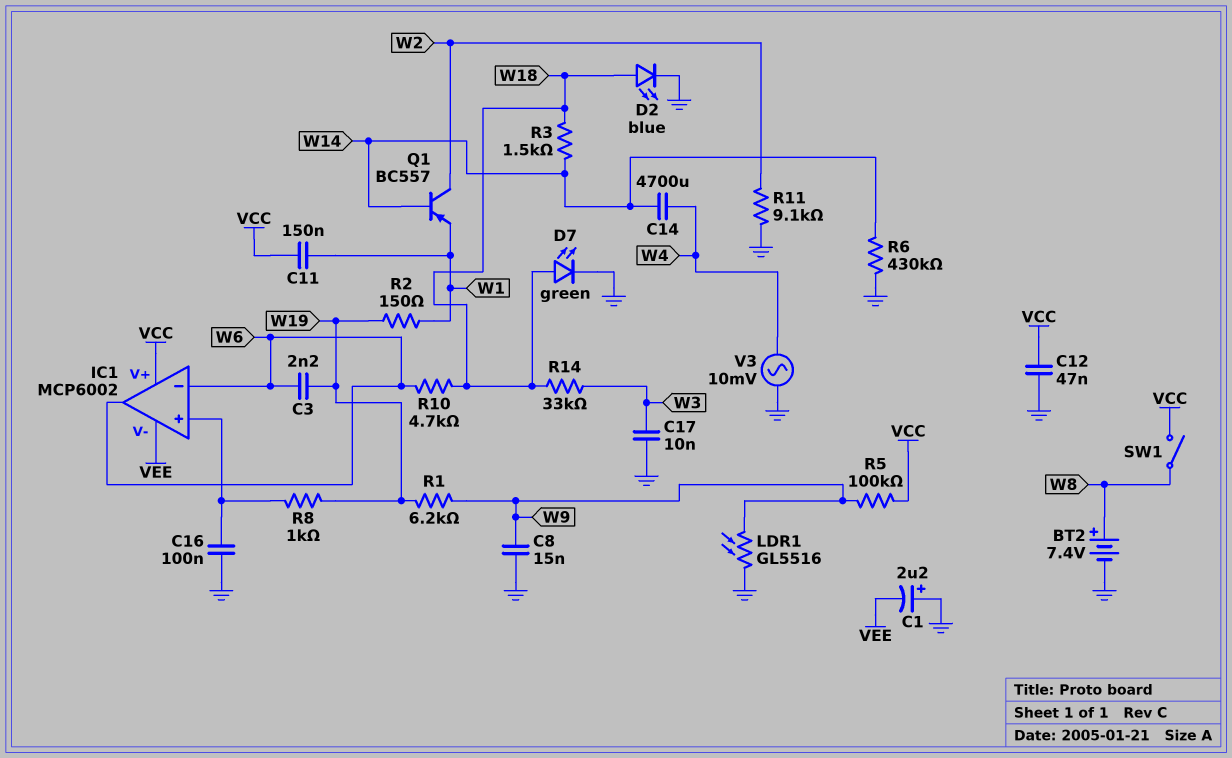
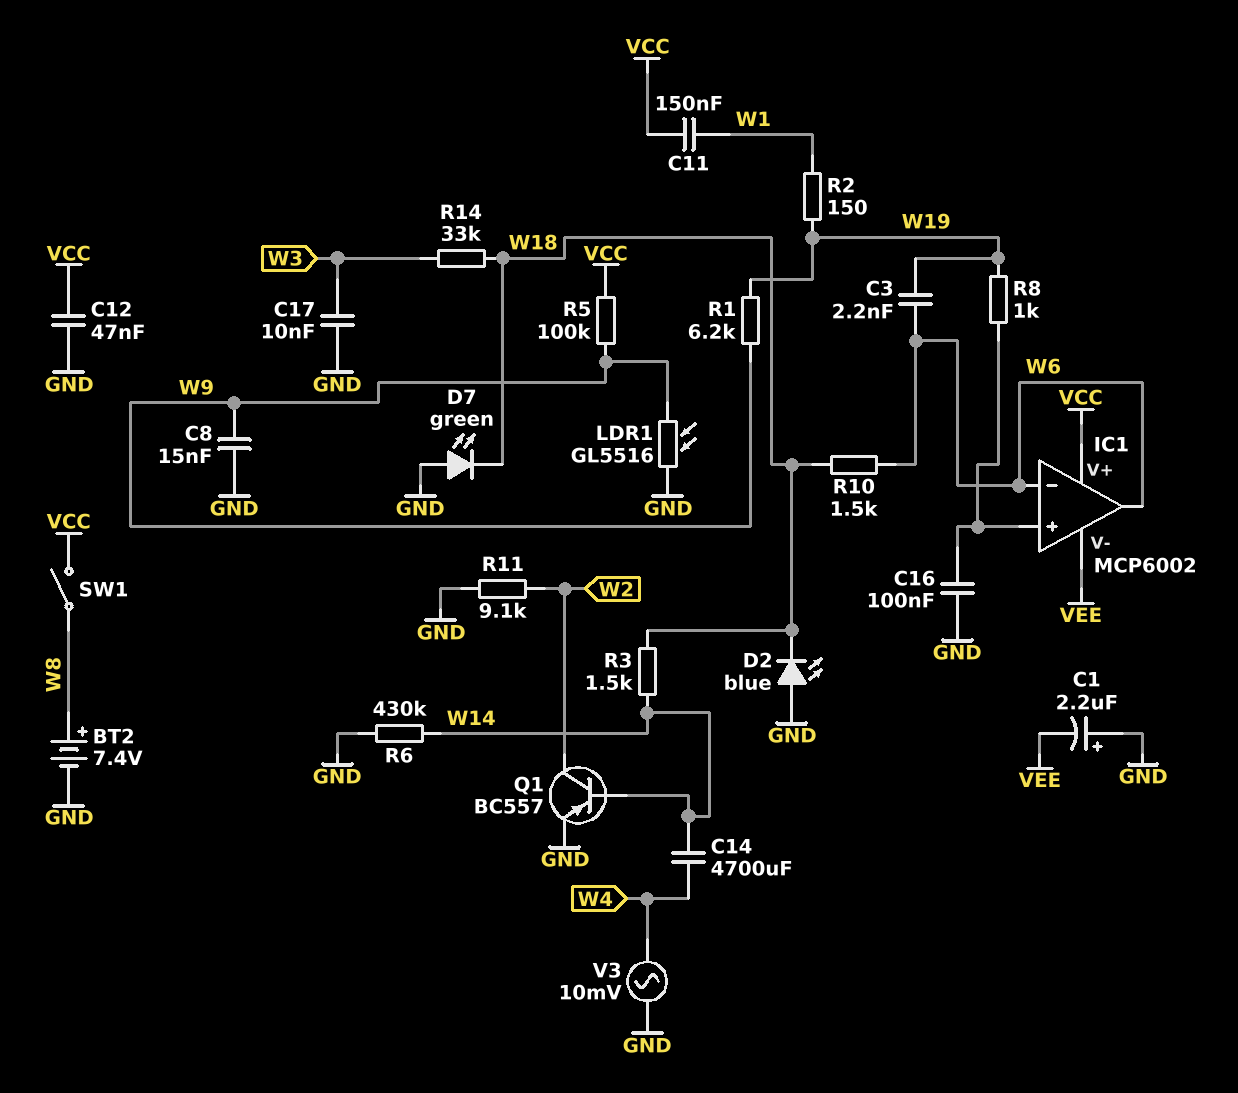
D2: LED blue (A W18, K GND) -> LED blue (A GND, K W18)
D7: LED green (A W18, K GND) -> LED green (A GND, K W18)
Q1: PNP BC557 (B W14, C W2, E W1) -> PNP BC557 (B W14, C W2, E GND)
R10: 4.7k (W6, W18) -> 1.5k (W6, W18)

